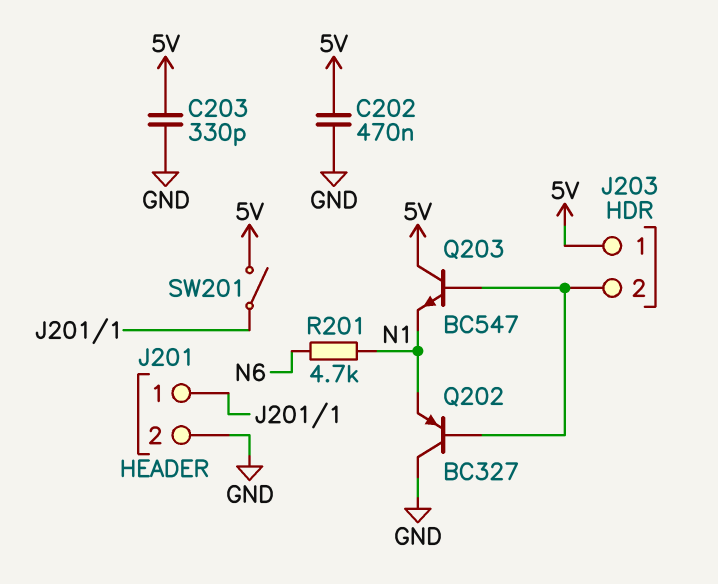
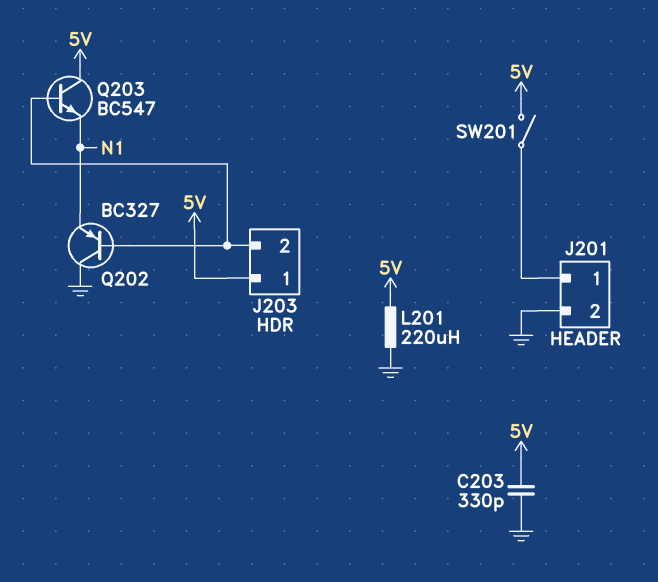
C202: 470nF (5V, GND) -> none
L201: none -> 220uH (5V, GND)
R201: 4.7k (N1, N6) -> none

